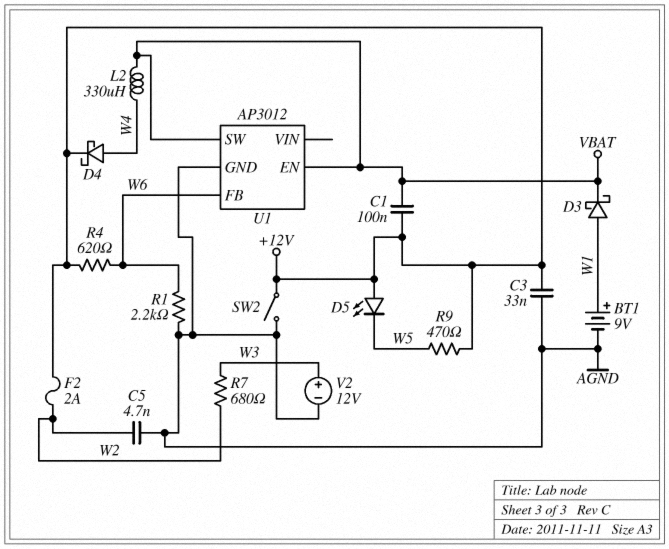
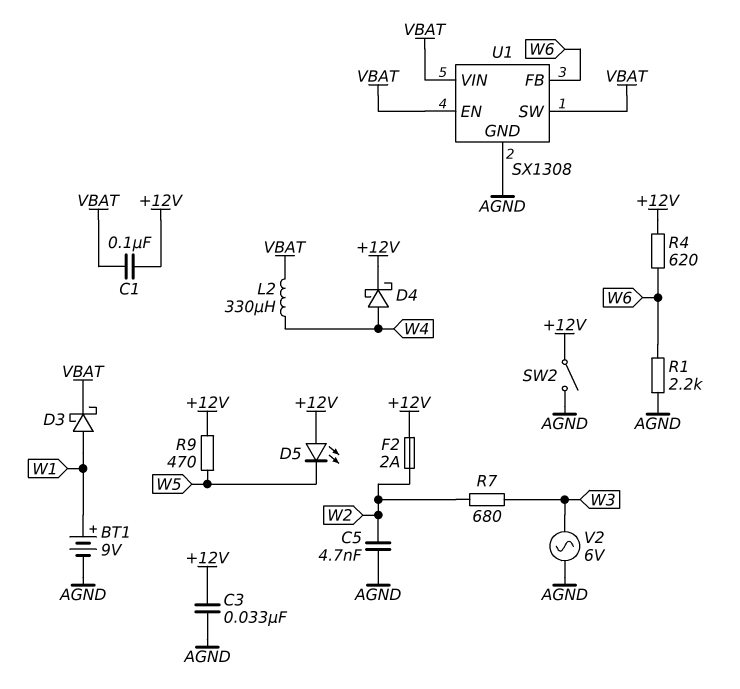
U1: AP3012 -> SX1308
U1 pin VIN: none -> VBAT
V2: 12V (plus W3, minus AGND) -> AC 6V (AGND, W3)

